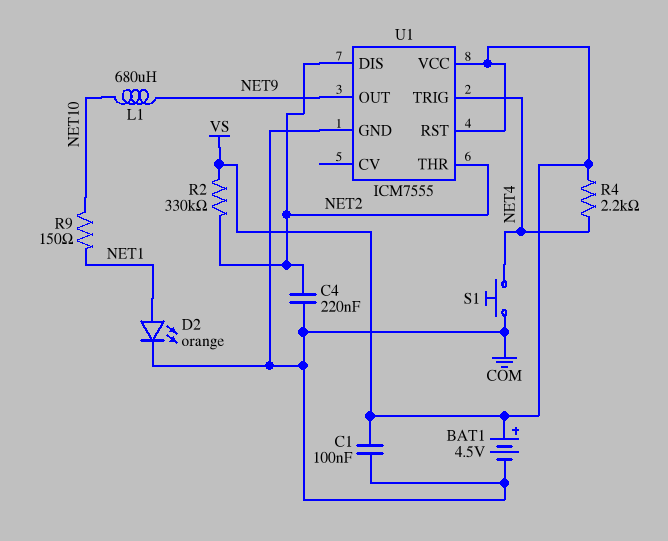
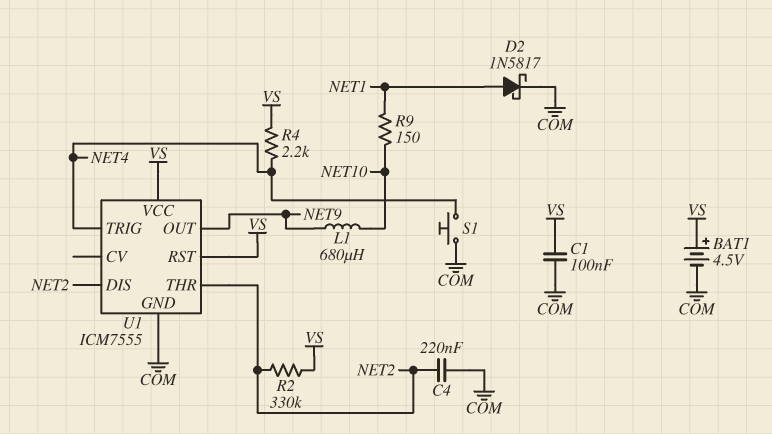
D2: LED orange (A NET1, K COM) -> schottky 1N5817 (A NET1, K COM)

